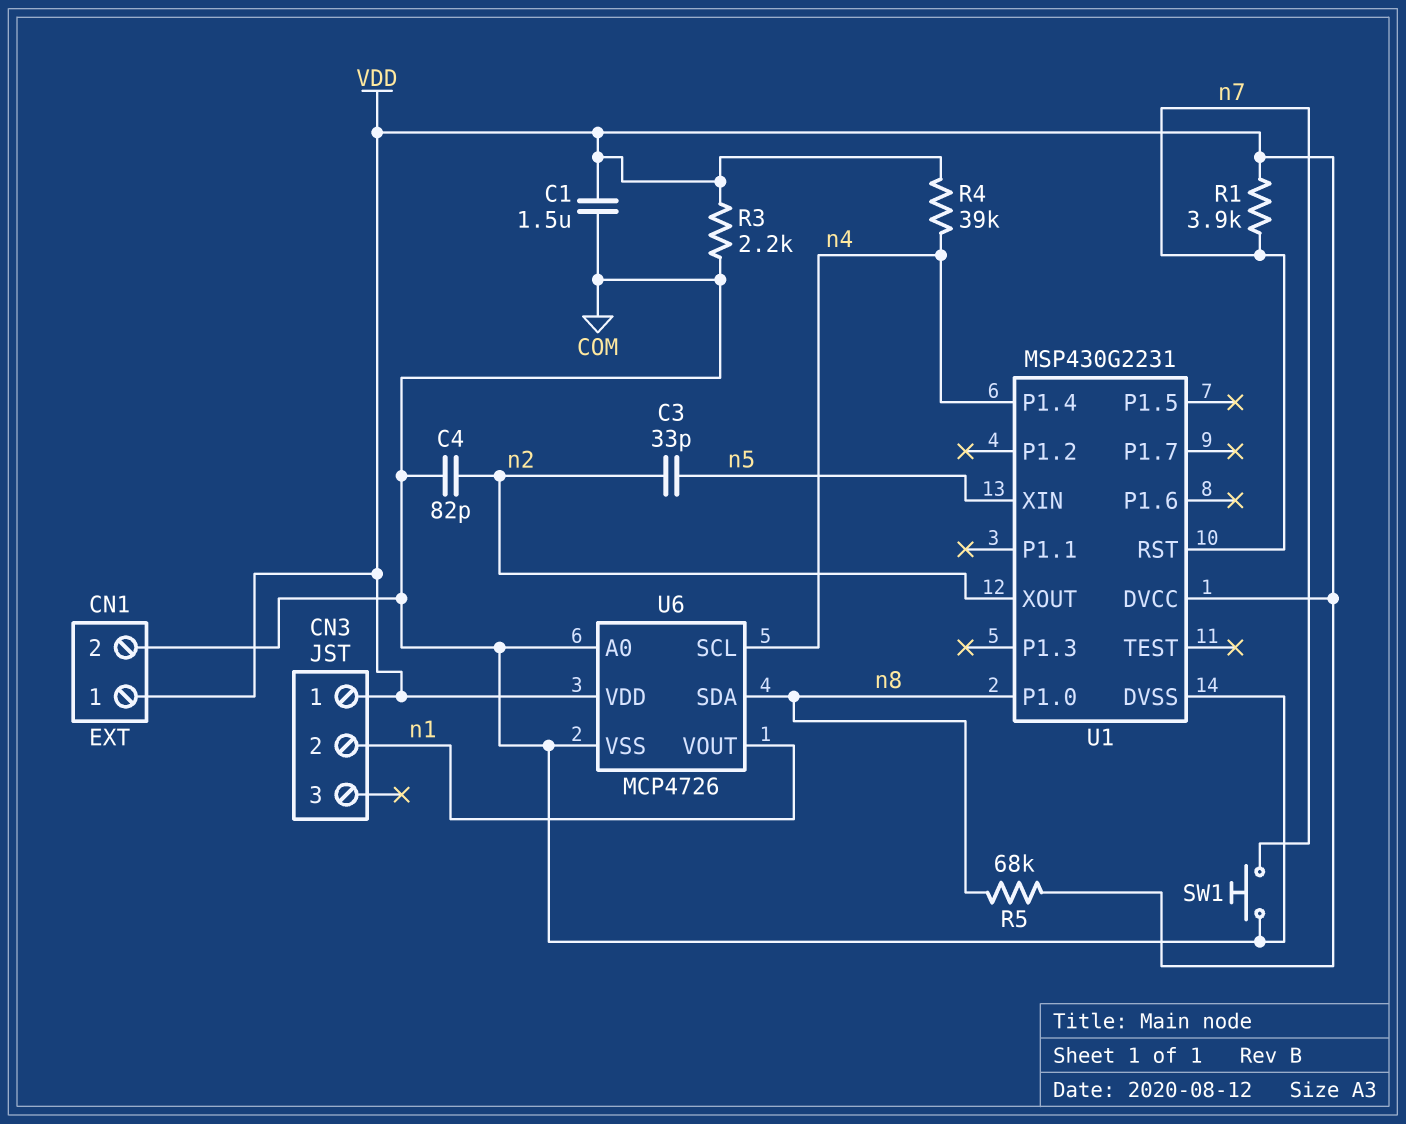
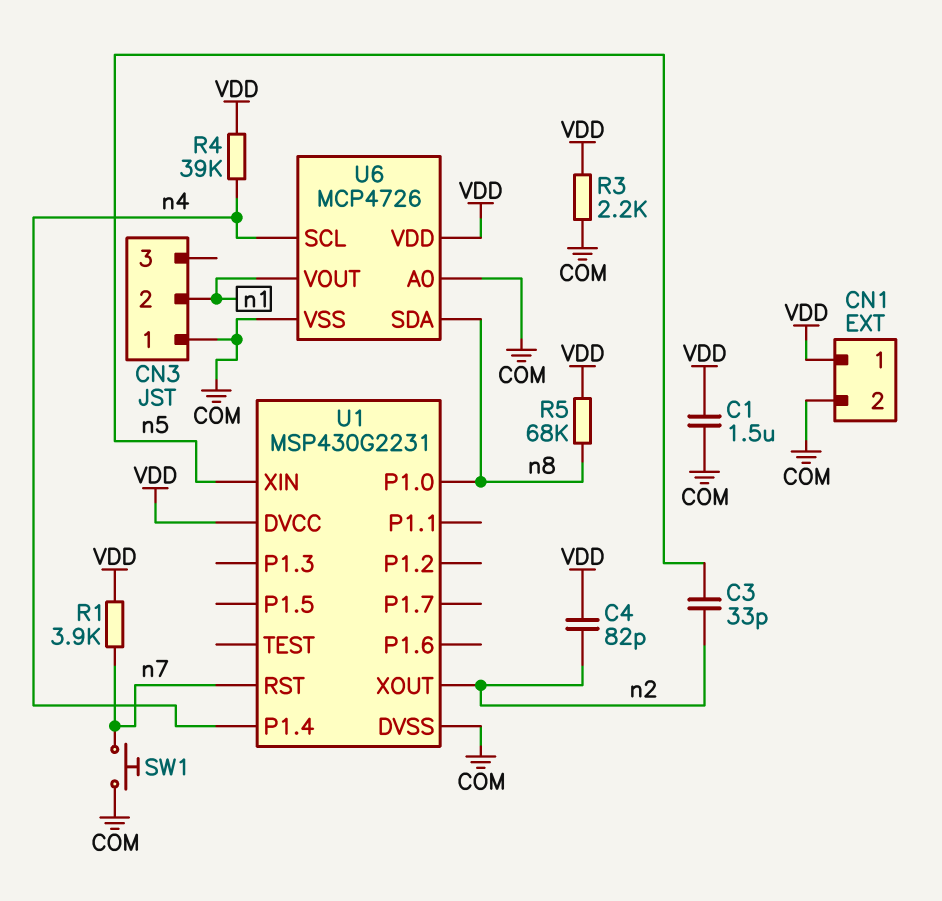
C4: 82pF (COM, n2) -> 82pF (VDD, n2)
CN3 pin 1: VDD -> COM

